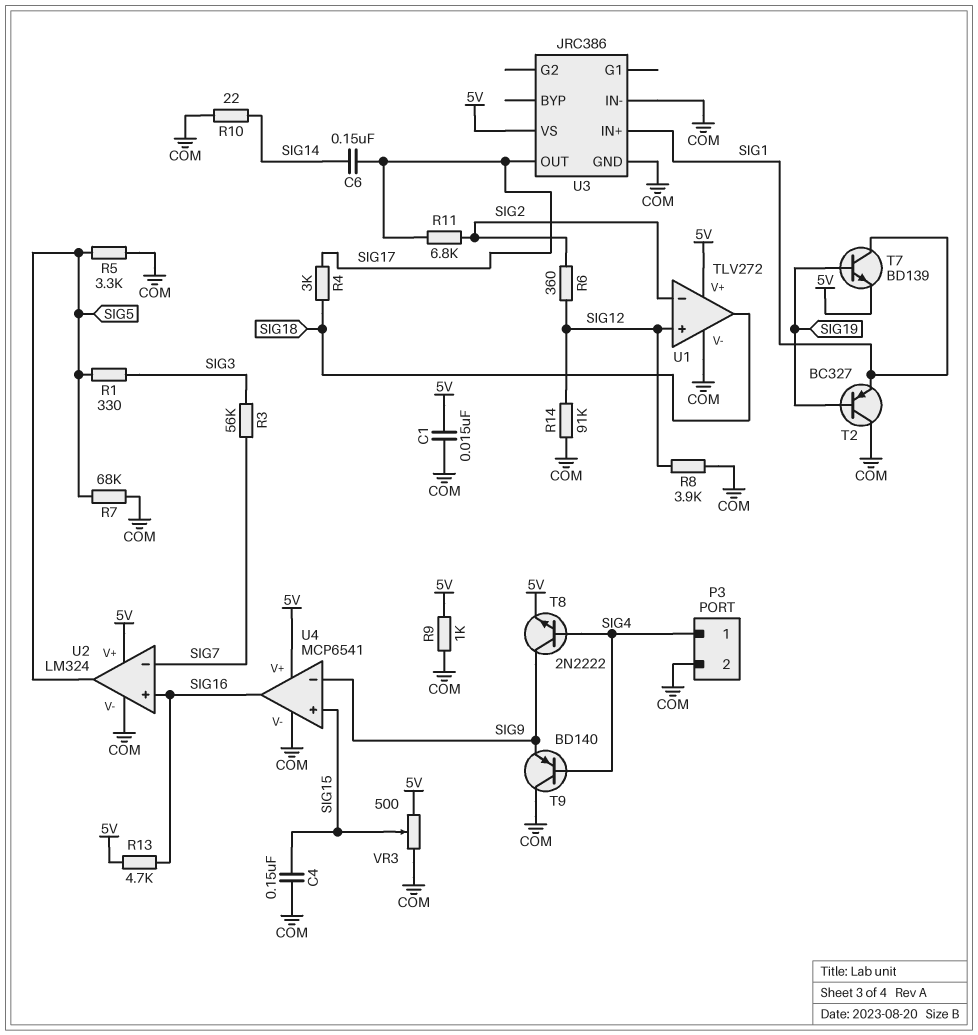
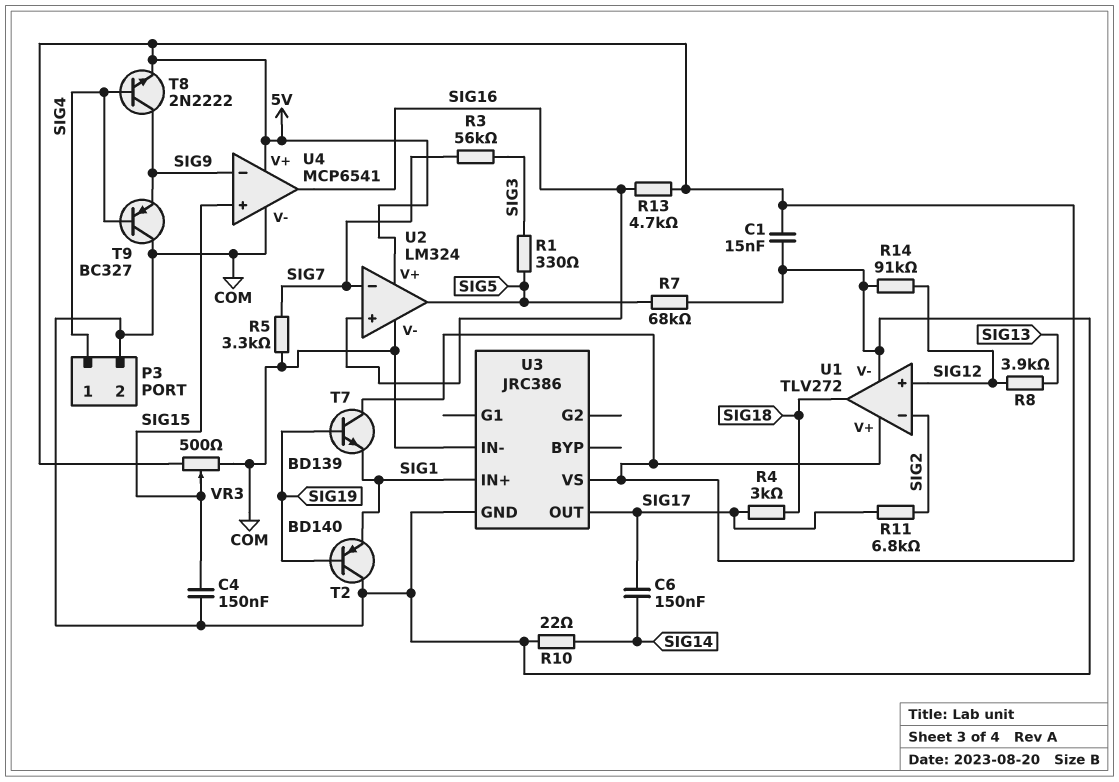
R5: 3.3k (COM, SIG5) -> 3.3k (COM, SIG7)
R6: 360 (SIG2, SIG12) -> none
R8: 3.9k (COM, SIG12) -> 3.9k (SIG12, SIG13)
R9: 1k (5V, COM) -> none
T2: PNP BC327 (B SIG19, C COM, E SIG1) -> PNP BD140 (B SIG19, C COM, E SIG1)
T7: NPN BD139 (B SIG19, C SIG1, E 5V) -> NPN BD139 (B SIG19, C 5V, E SIG1)
T9: PNP BD140 (B SIG4, C COM, E SIG9) -> PNP BC327 (B SIG4, C COM, E SIG9)

